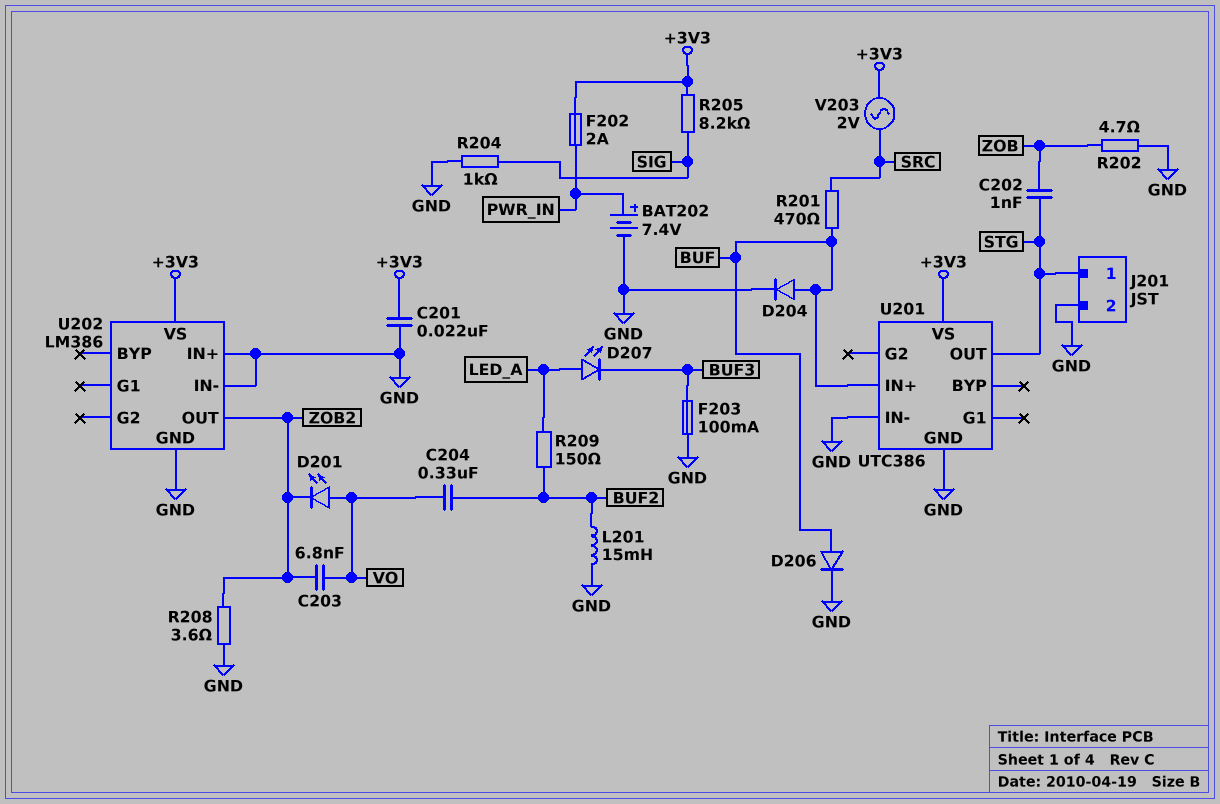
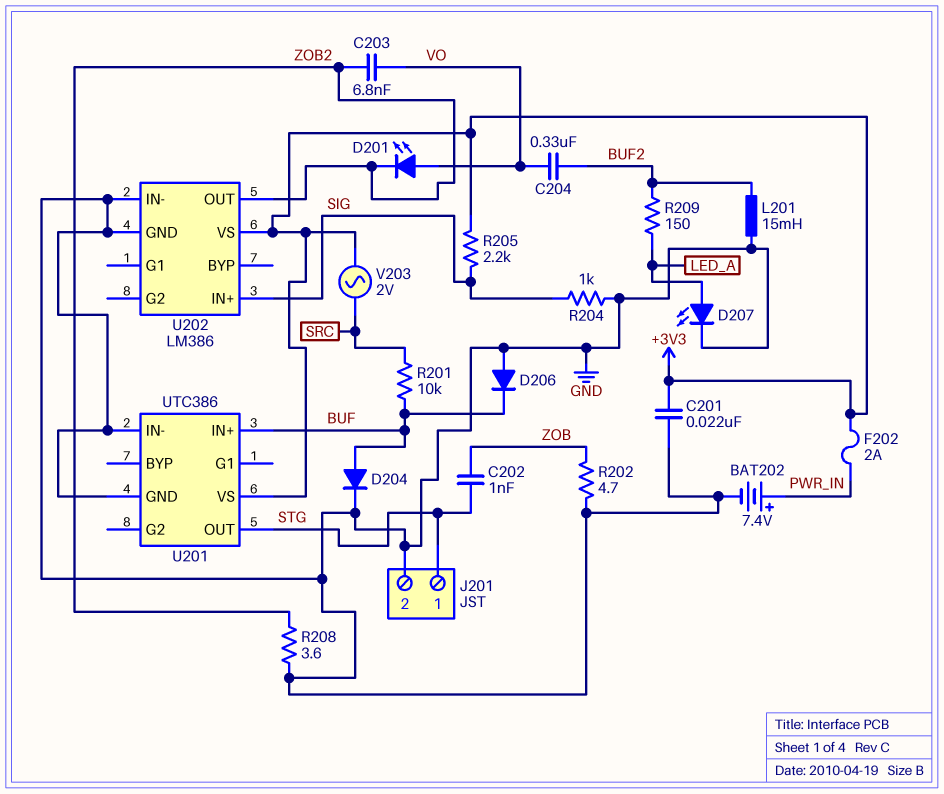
D206: diode (A BUF, K GND) -> diode (A GND, K BUF)
D207: LED (A LED_A, K BUF3) -> LED (A LED_A, K GND)
F203: 100mA (BUF3, GND) -> none
R201: 470 (BUF, SRC) -> 10k (BUF, SRC)
R205: 8.2k (+3V3, SIG) -> 2.2k (+3V3, SIG)
U202 pin IN+: GND -> SIG

